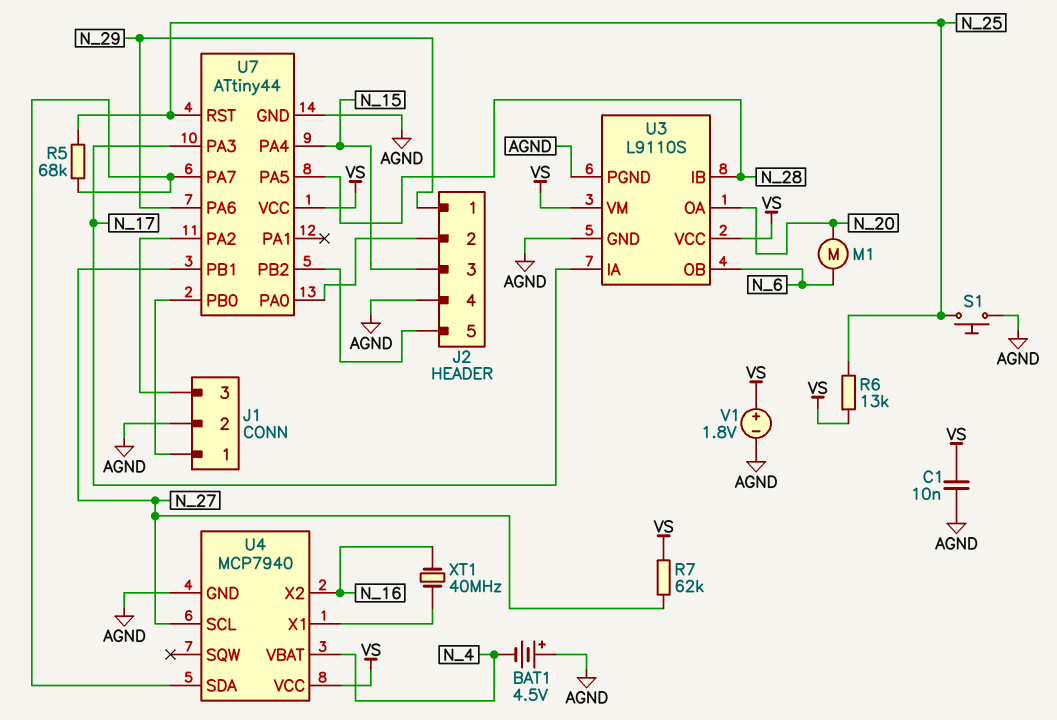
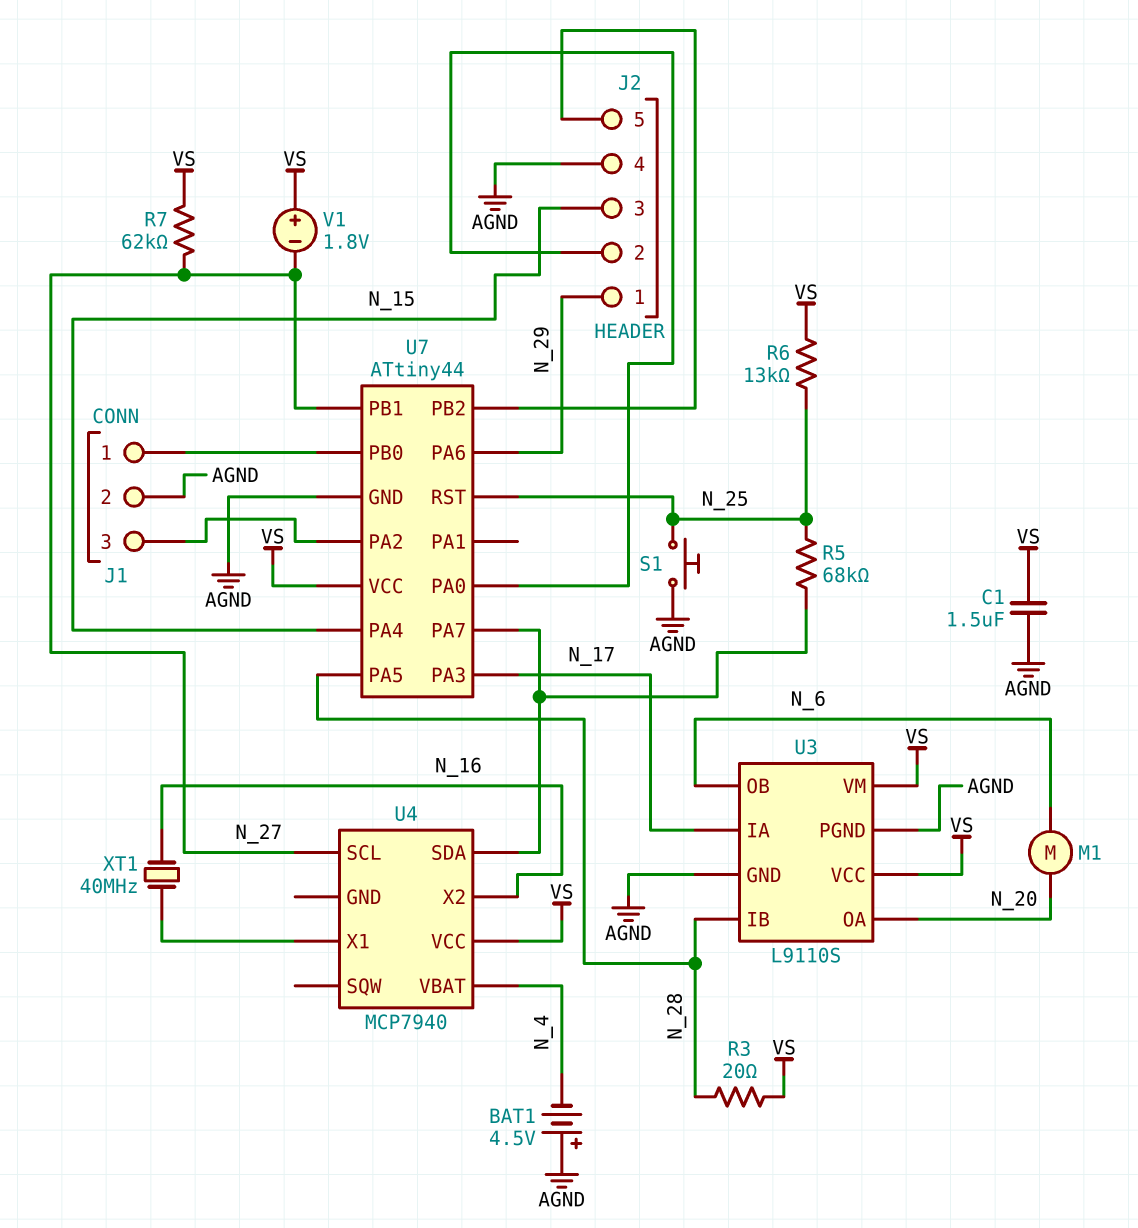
C1: 10nF (AGND, VS) -> 1.5uF (AGND, VS)
R3: none -> 20 (N_28, VS)
U4 pin GND: AGND -> none
V1: 1.8V (plus VS, minus AGND) -> 1.8V (plus VS, minus N_27)

